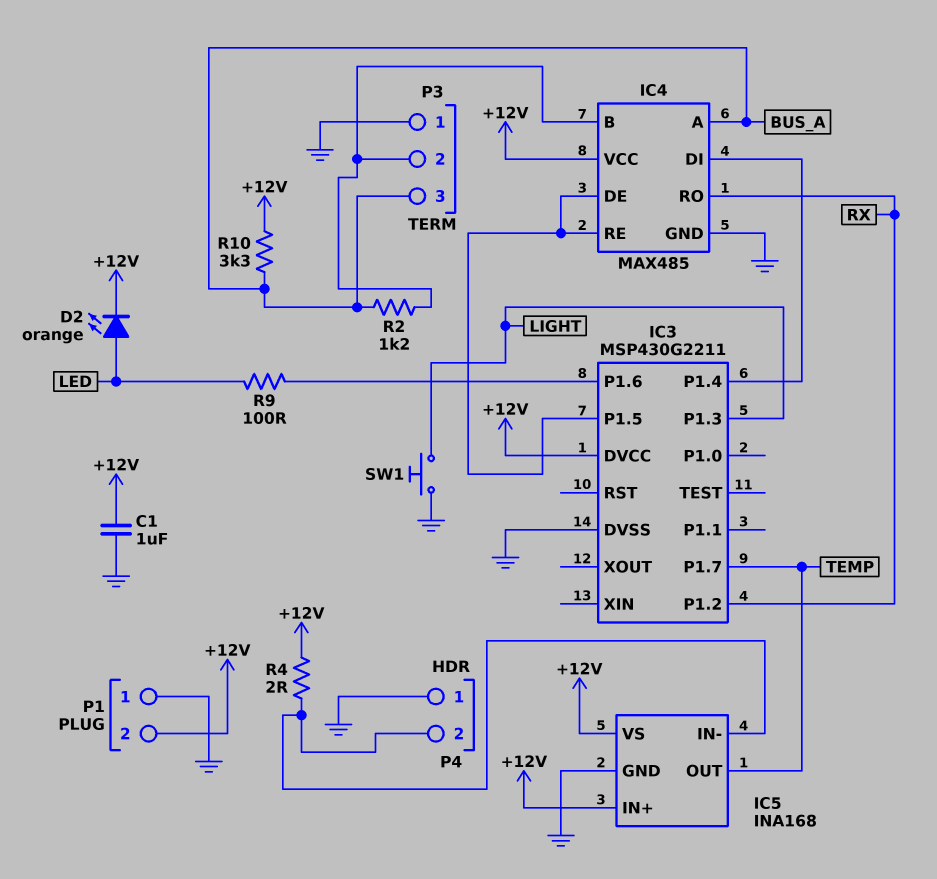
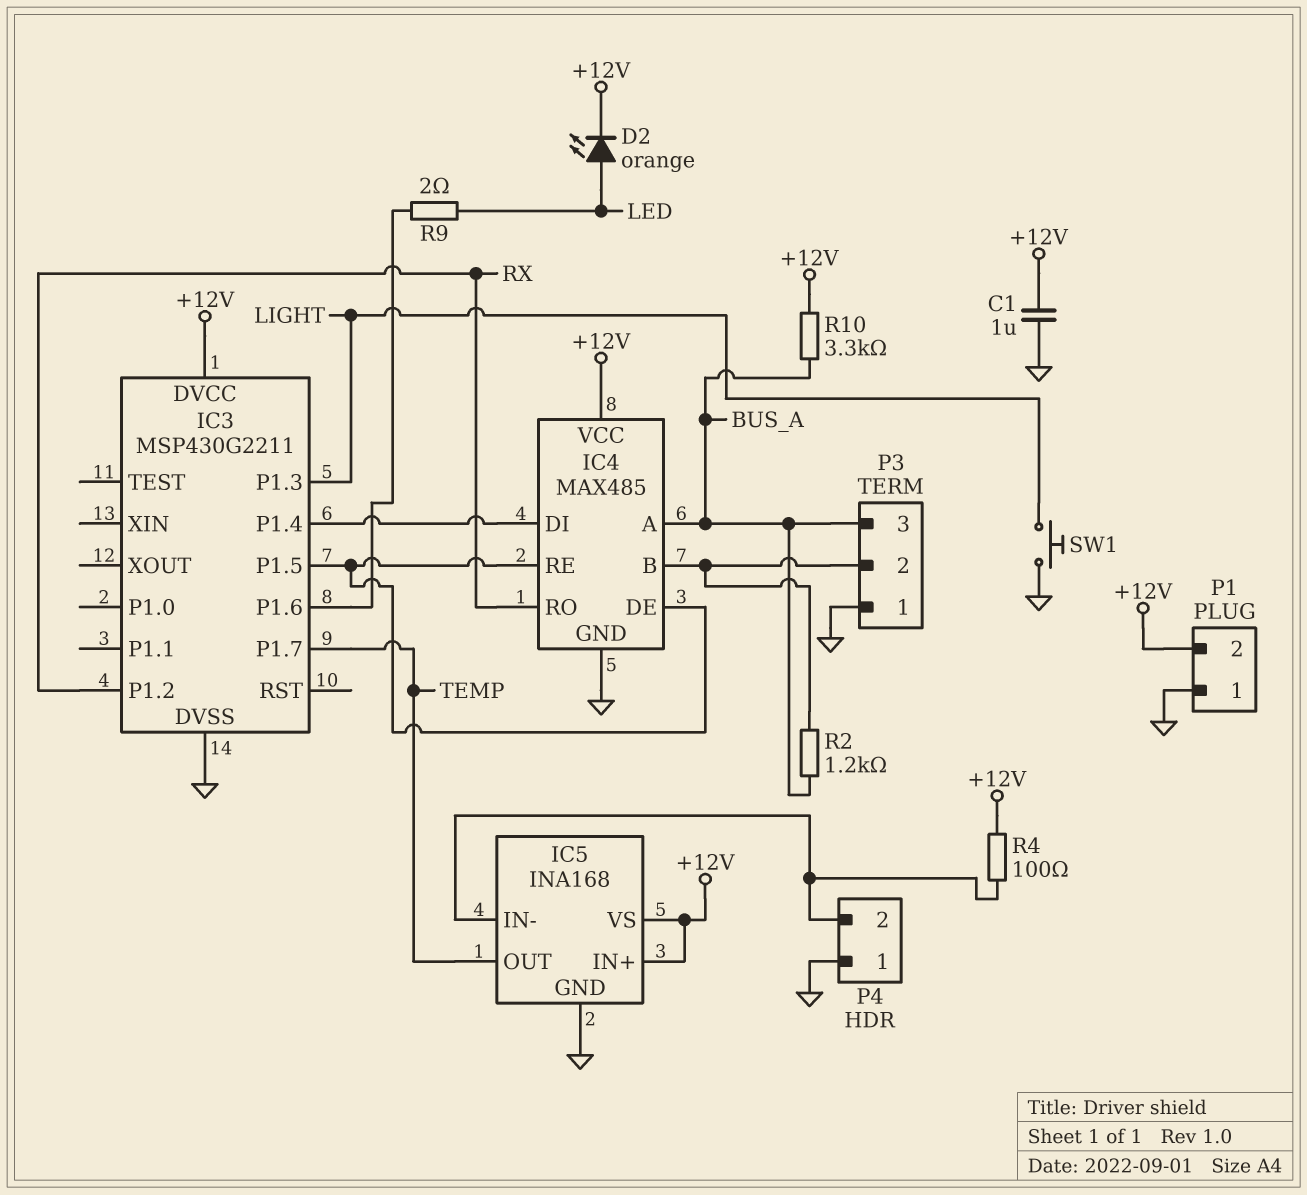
R4: 2 (+12V, IC5/IN-) -> 100 (+12V, IC5/IN-)
R9: 100 (IC3/P1.6, LED) -> 2 (IC3/P1.6, LED)

